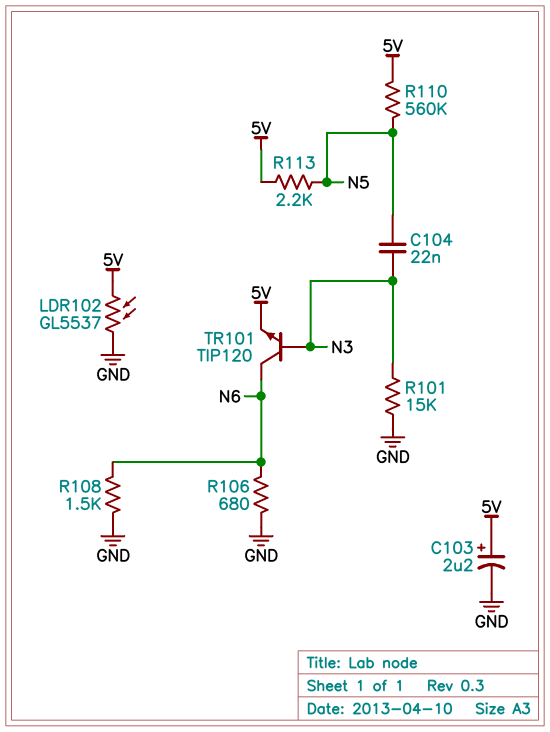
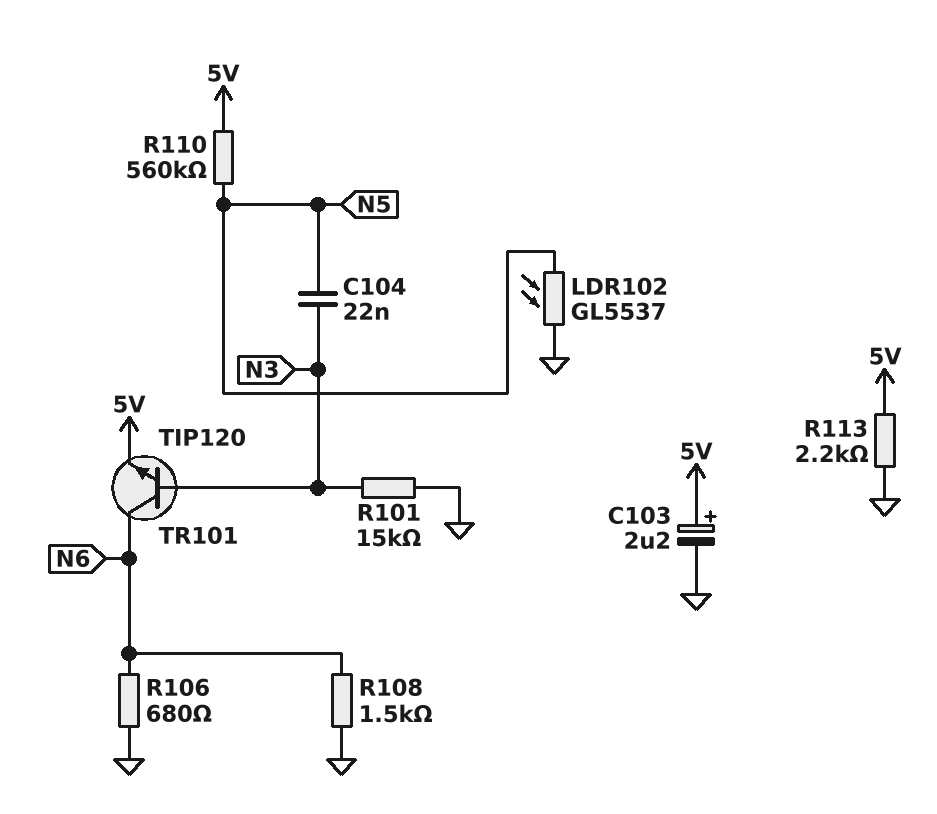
LDR102: GL5537 (5V, GND) -> GL5537 (GND, N5)
R113: 2.2k (5V, N5) -> 2.2k (5V, GND)

